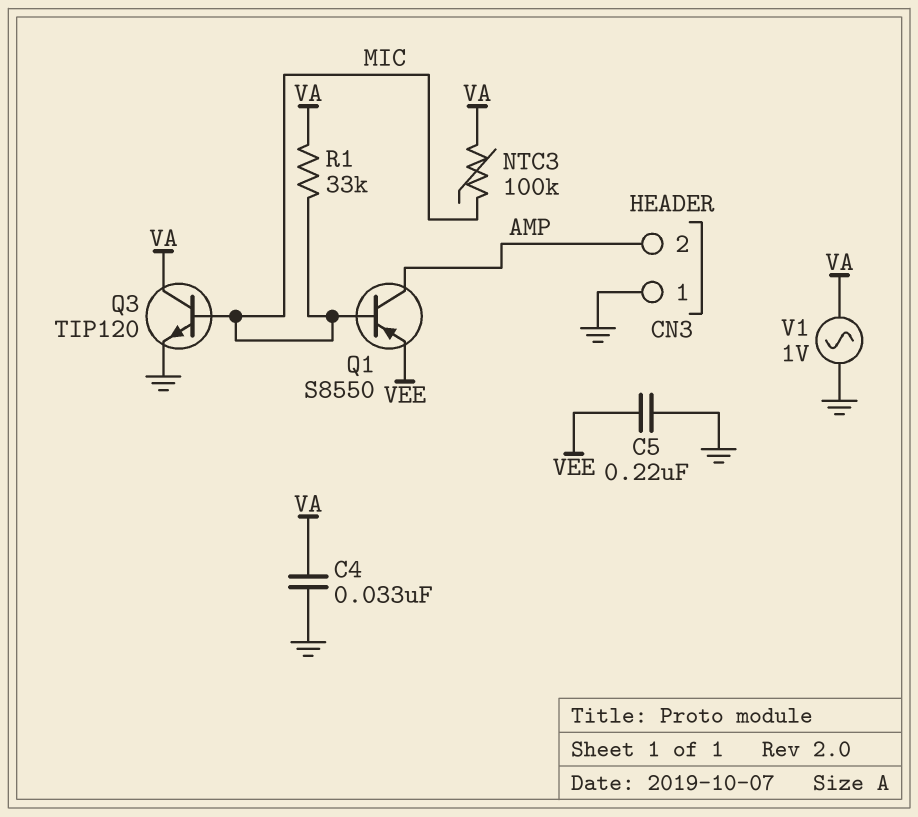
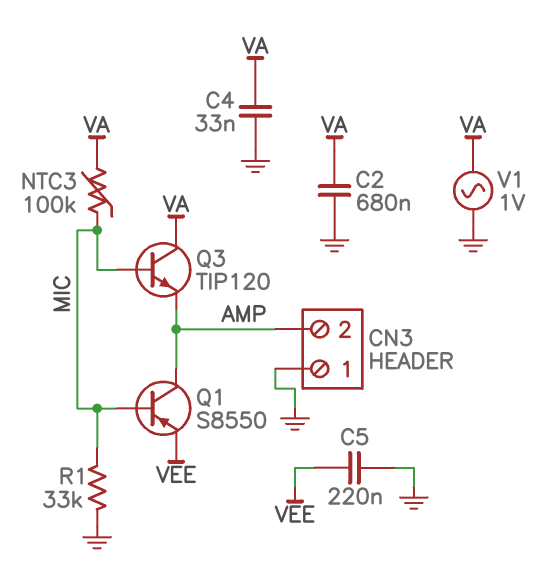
C2: none -> 680nF (GND, VA)
Q3: NPN TIP120 (B MIC, C VA, E GND) -> NPN TIP120 (B MIC, C VA, E AMP)
R1: 33k (MIC, VA) -> 33k (GND, MIC)

